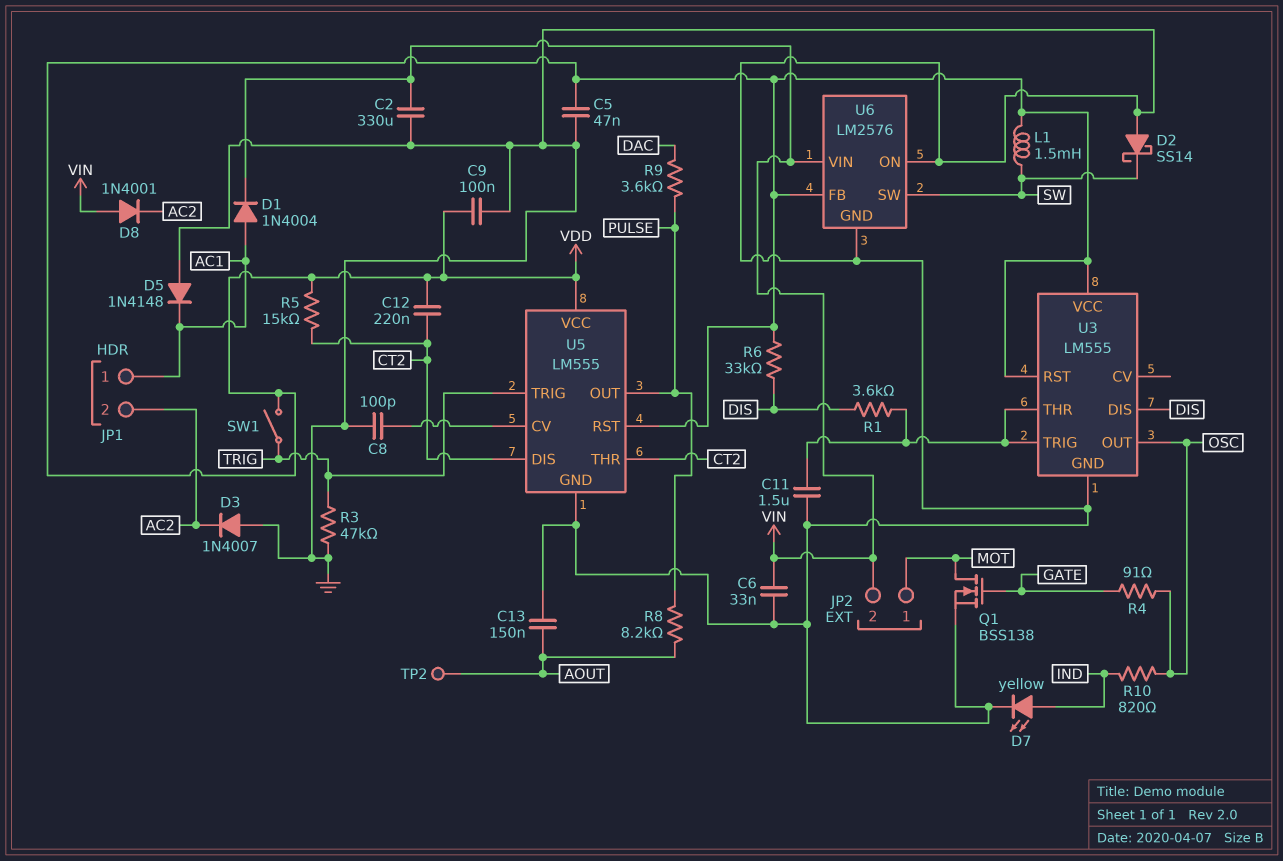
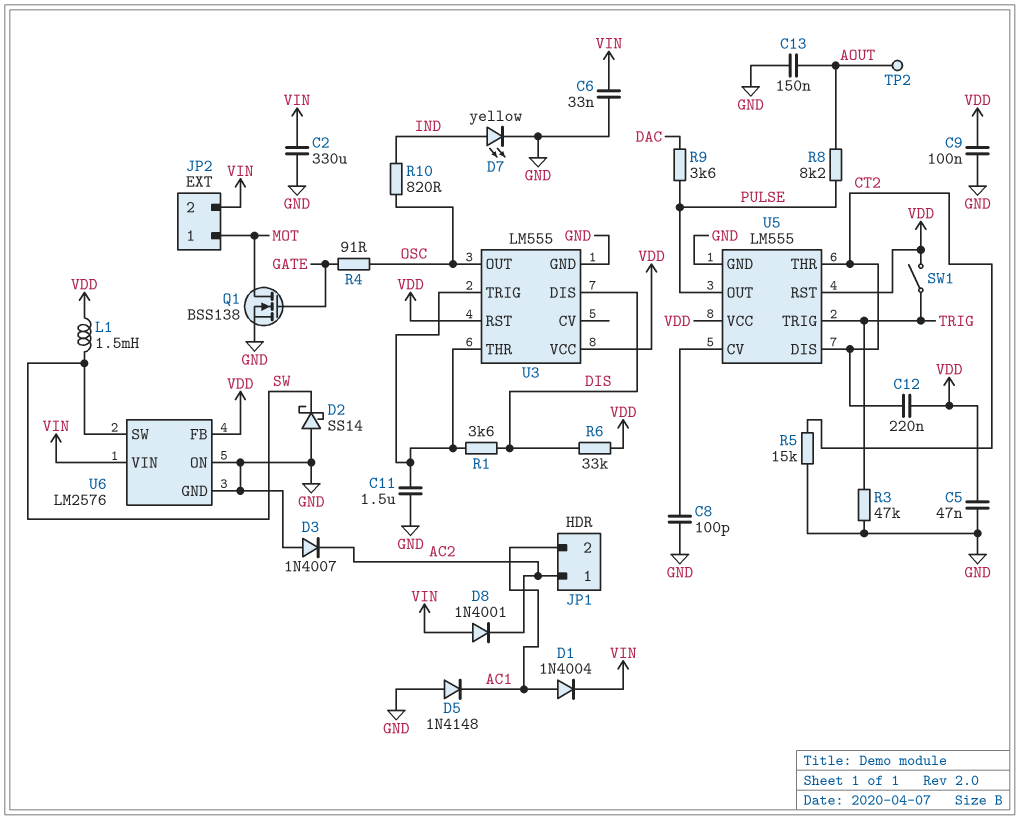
JP1 pin 1: AC1 -> AC2
JP1 pin 2: AC2 -> AC1
R5: 15k (CT2, VDD) -> 15k (CT2, GND)

